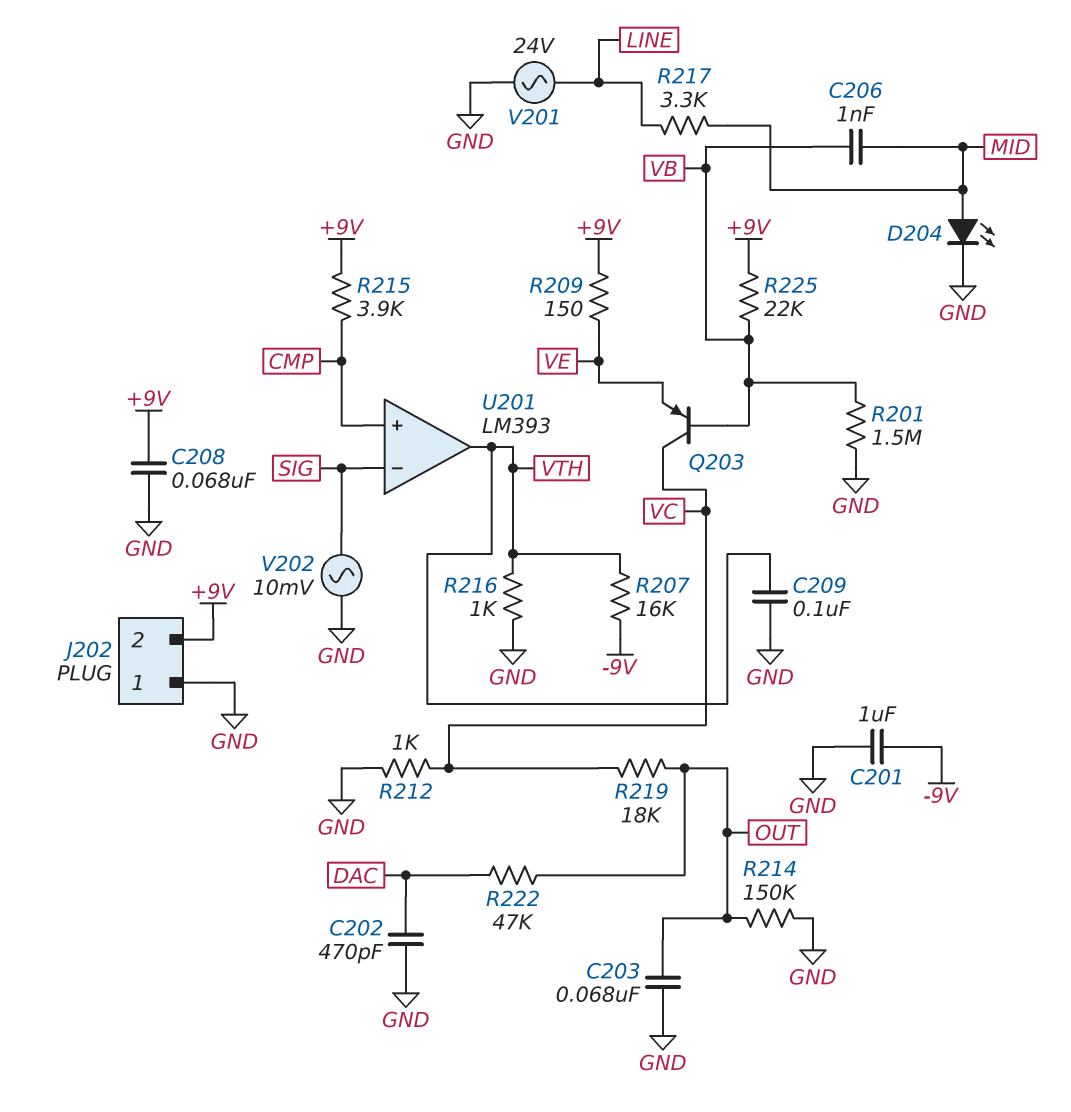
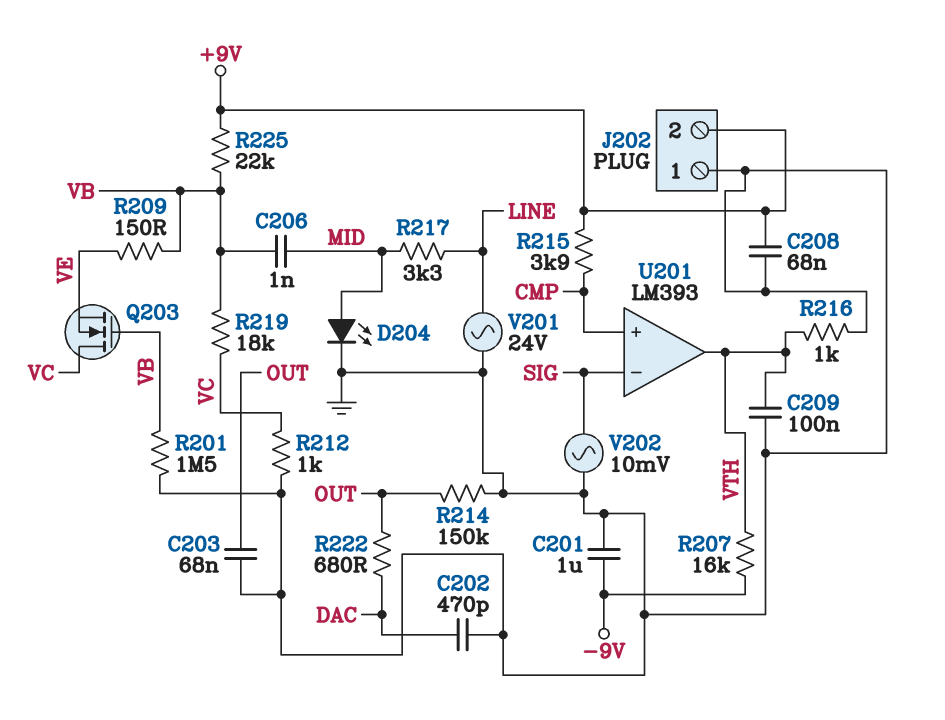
Q203: PNP (B VB, C VC, E VE) -> NMOS (G VB, D VC, S VE)
R209: 150 (+9V, VE) -> 150 (VB, VE)
R219: 18k (OUT, VC) -> 18k (VB, VC)
R222: 47k (DAC, OUT) -> 680 (DAC, OUT)

